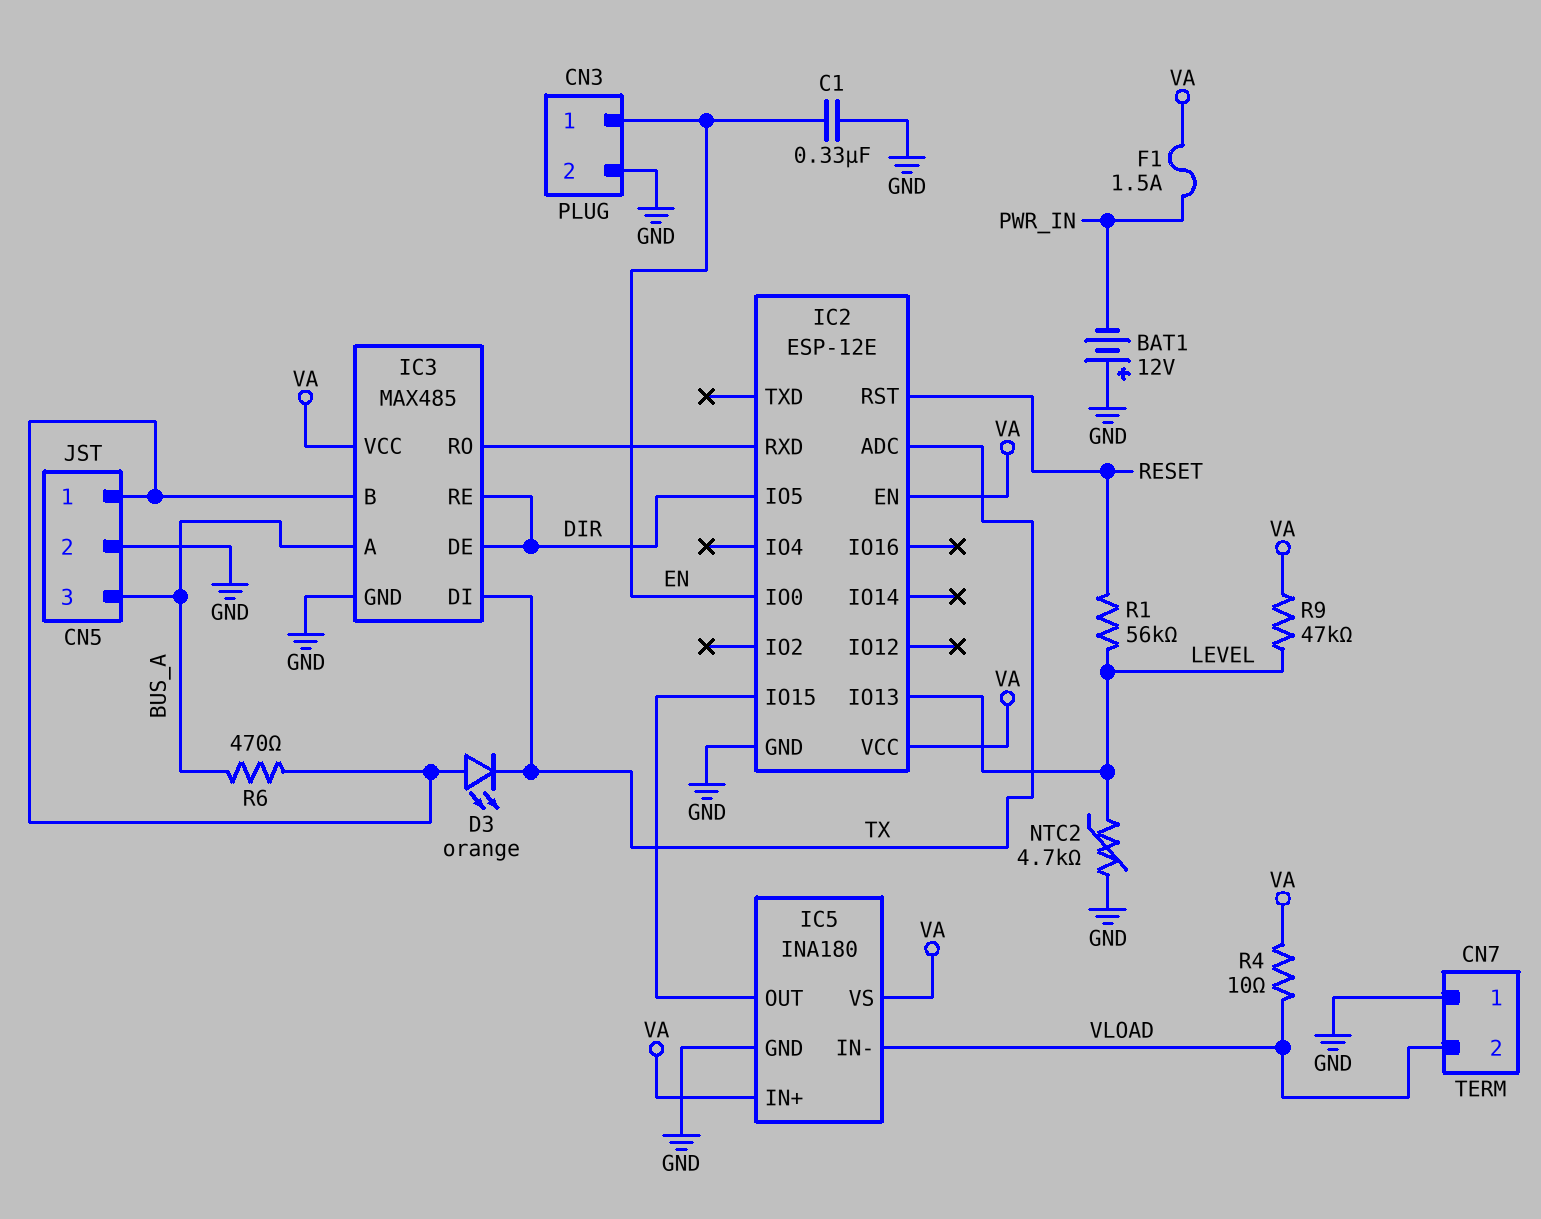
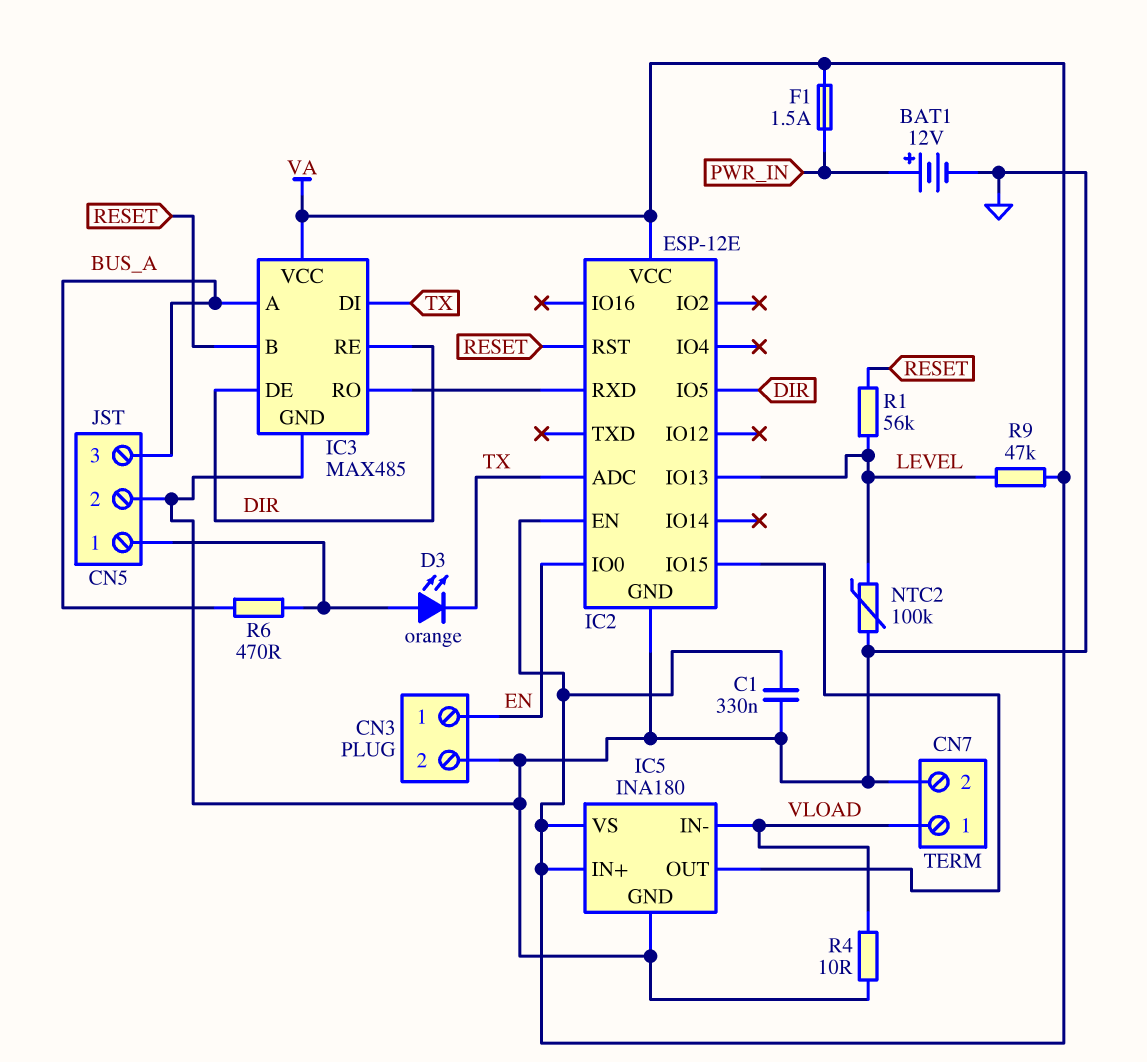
BAT1: 12V (plus GND, minus PWR_IN) -> 12V (plus PWR_IN, minus GND)
C1: 330nF (EN, GND) -> 330nF (GND, VA)
CN7 pin 1: GND -> VLOAD
CN7 pin 2: VLOAD -> GND
IC3 pin B: CN5/1 -> RESET
NTC2: 4.7k (GND, LEVEL) -> 100k (GND, LEVEL)
R4: 10 (VA, VLOAD) -> 10 (GND, VLOAD)

